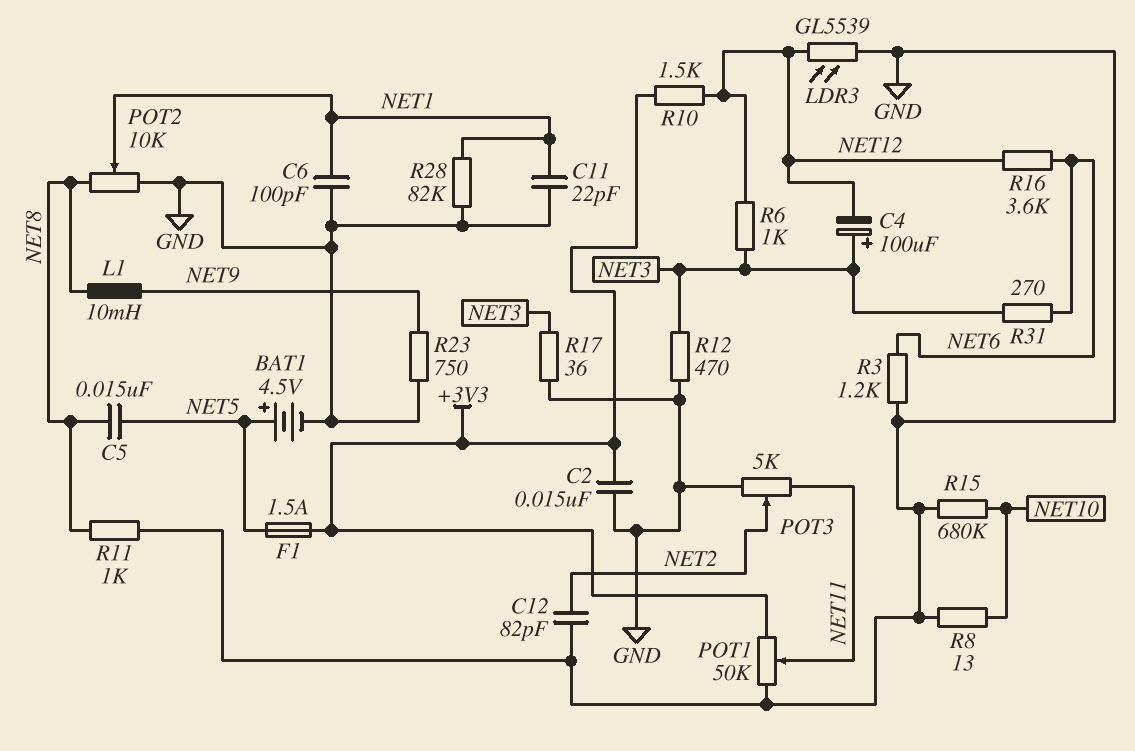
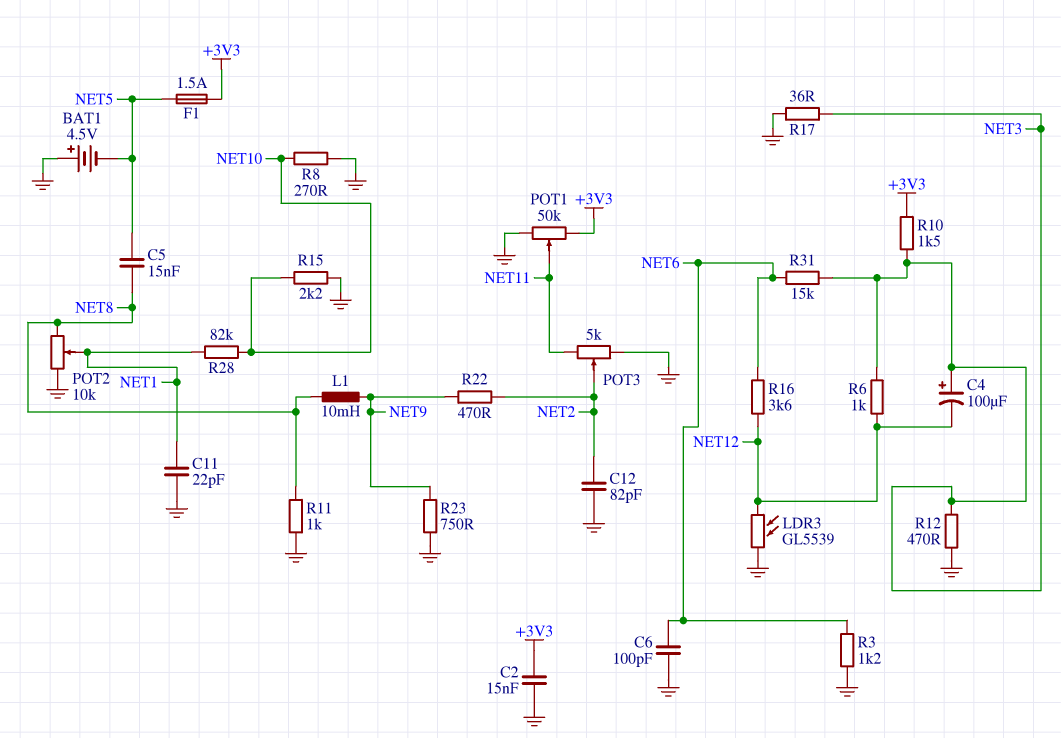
BAT1: 4.5V (plus NET5, minus GND) -> 4.5V (plus GND, minus NET5)
C6: 100pF (GND, NET1) -> 100pF (GND, NET6)
R8: 13 (GND, NET10) -> 270 (GND, NET10)
R10: 1.5k (+3V3, NET12) -> 1.5k (+3V3, NET3)
R15: 680k (GND, NET10) -> 2.2k (GND, NET10)
R22: none -> 470 (NET2, NET9)
R28: 82k (GND, NET1) -> 82k (NET1, NET10)
R31: 270 (NET3, NET6) -> 15k (NET3, NET6)

